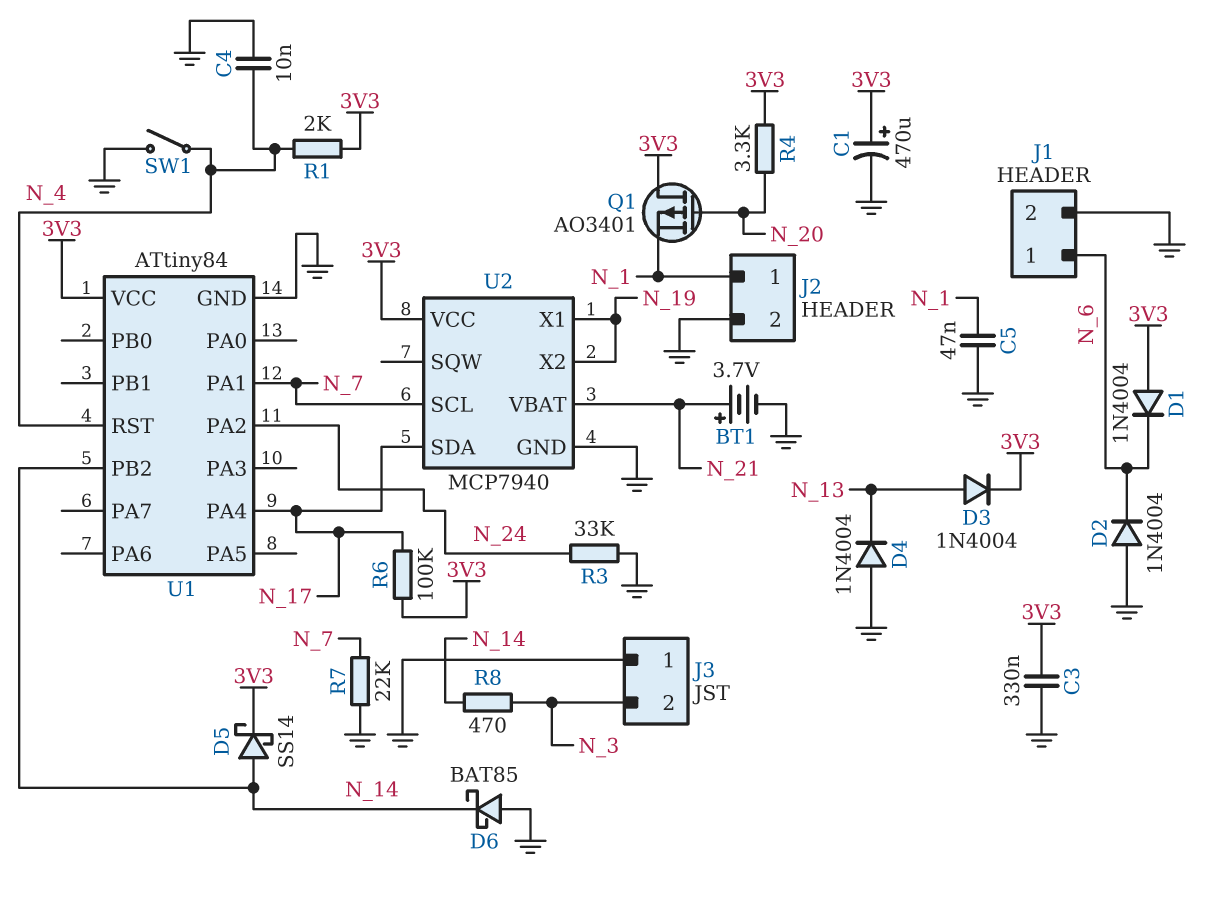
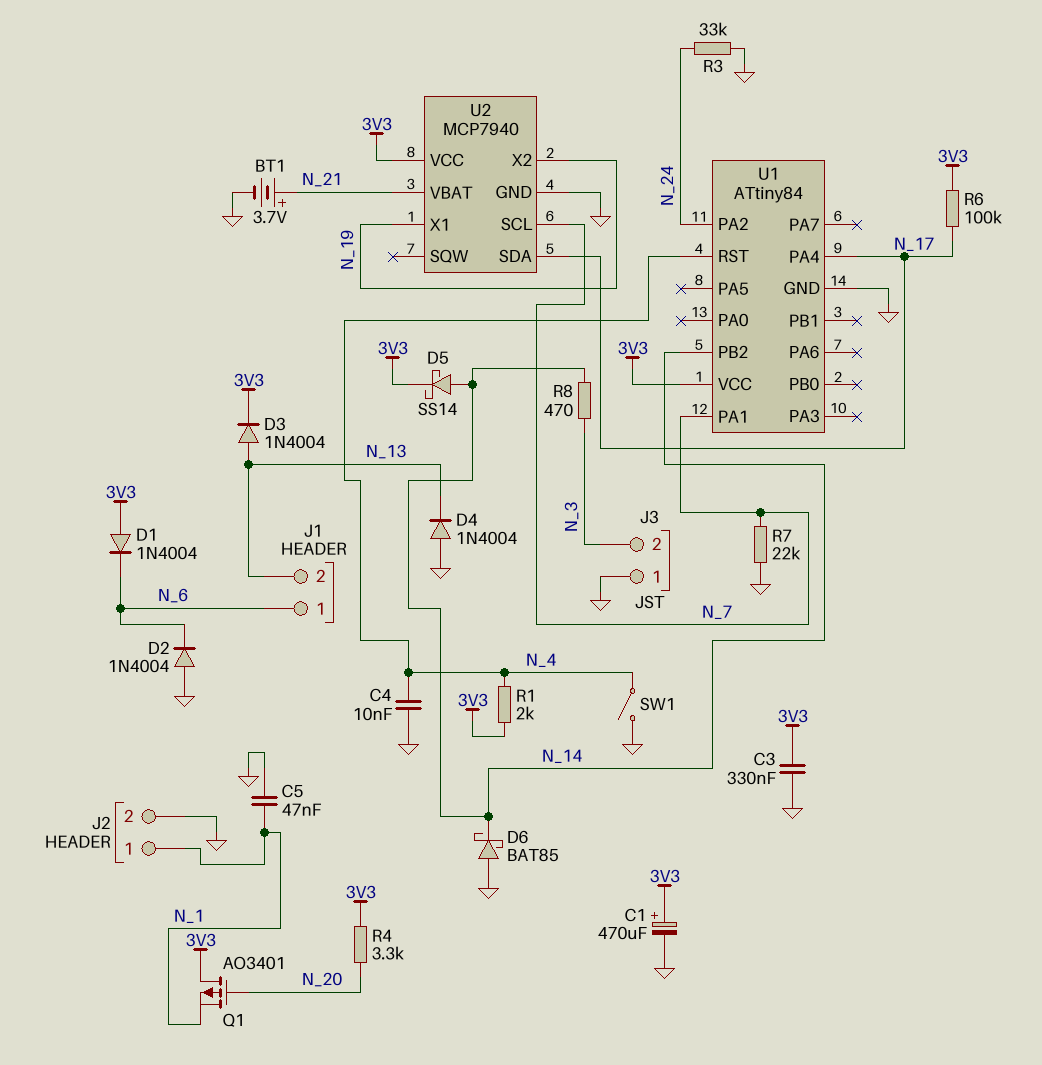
J1 pin 2: GND -> N_13

